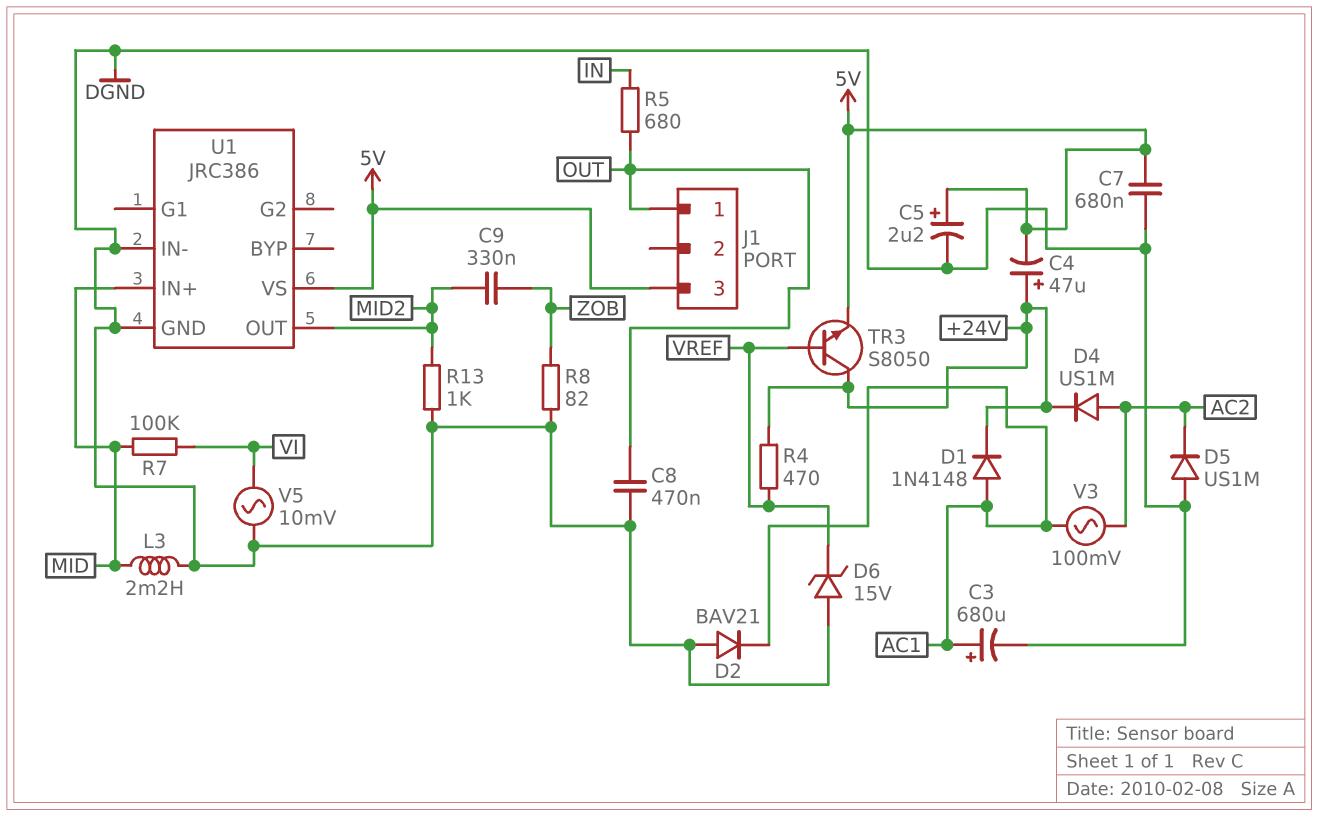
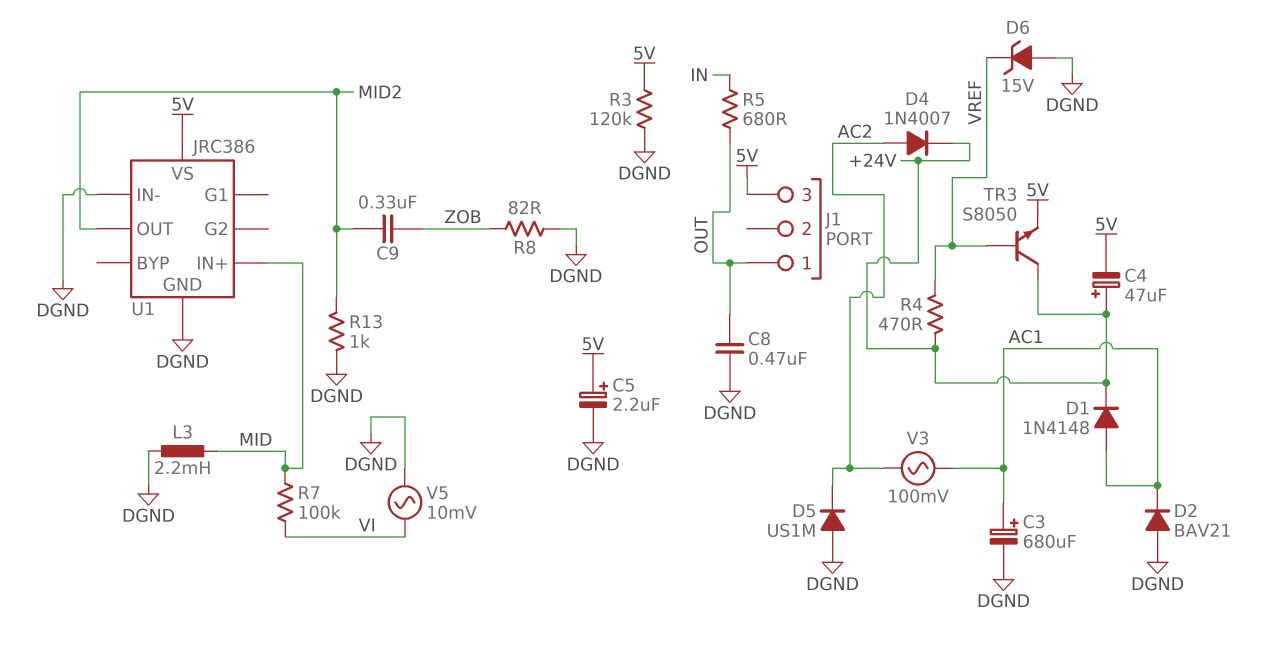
C7: 680nF (5V, DGND) -> none
D4: diode US1M (A AC2, K +24V) -> diode 1N4007 (A AC2, K +24V)
R3: none -> 120k (5V, DGND)

